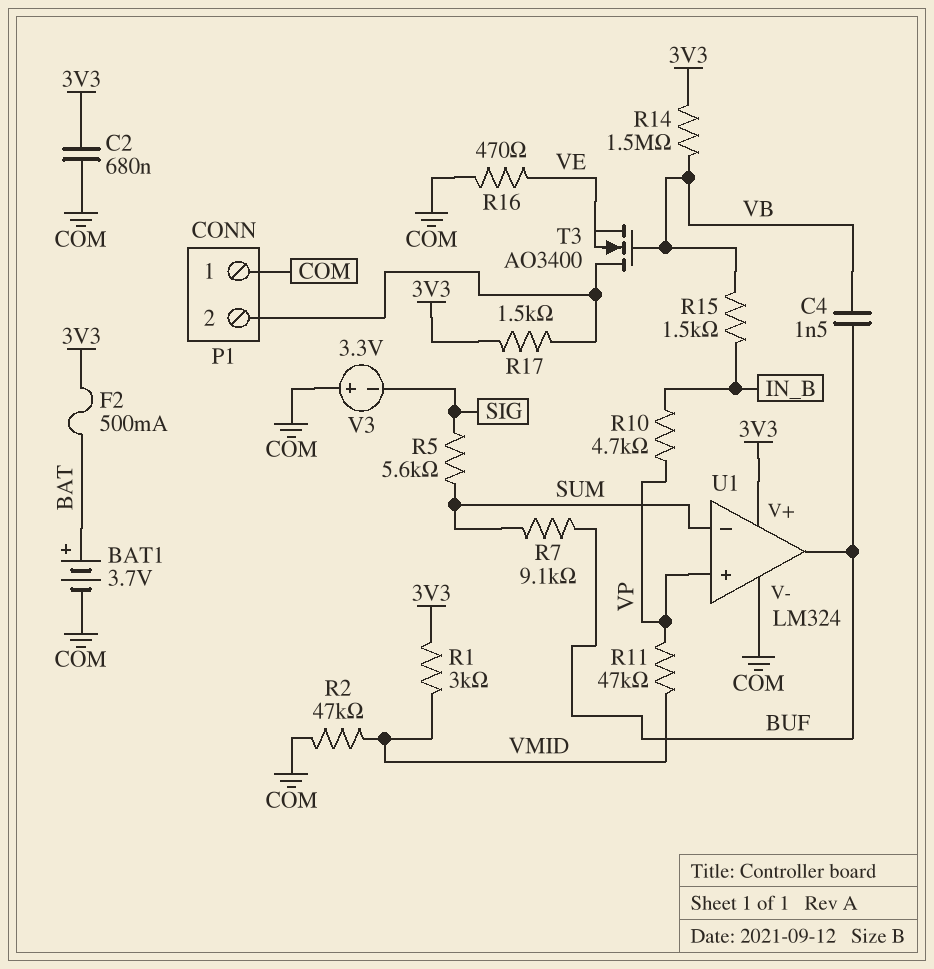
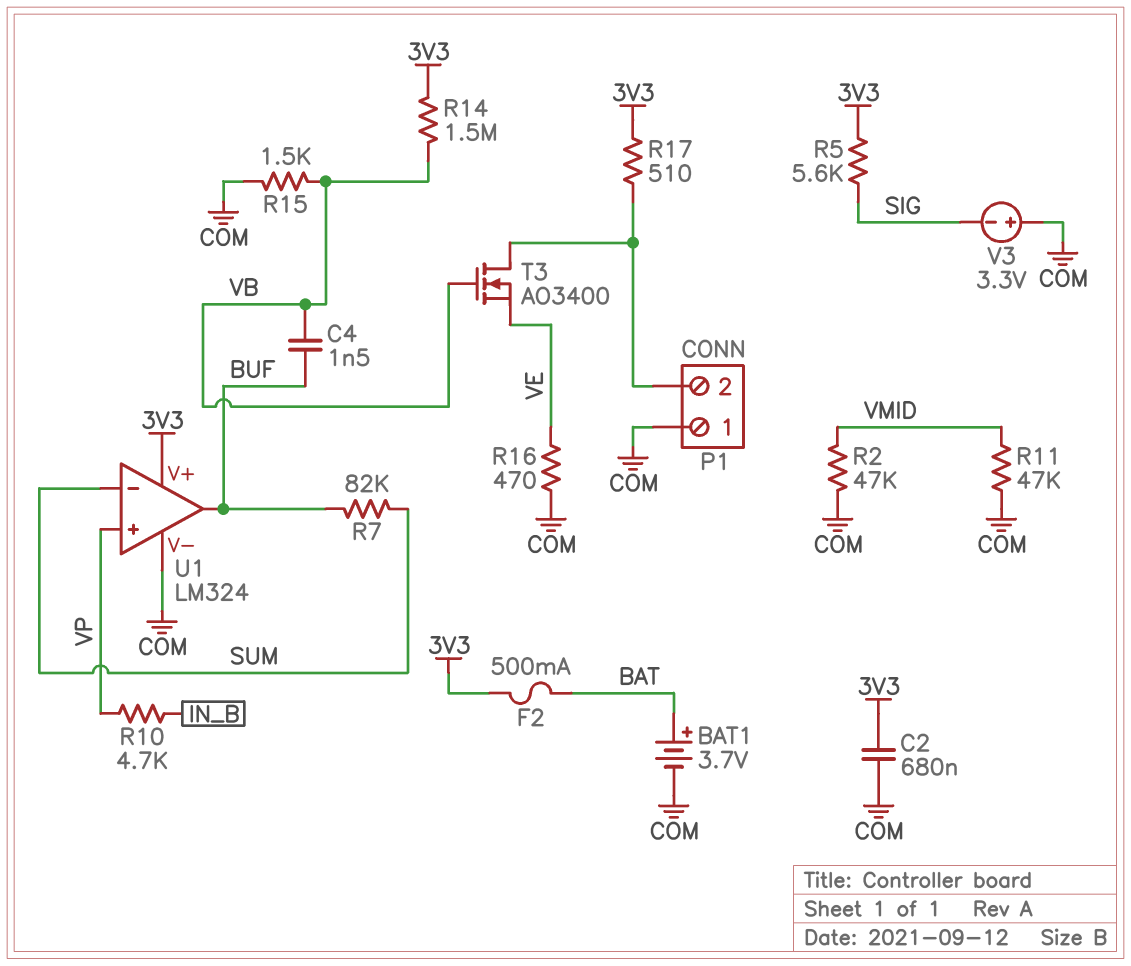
R1: 3k (3V3, VMID) -> none
R5: 5.6k (SIG, SUM) -> 5.6k (3V3, SIG)
R7: 9.1k (BUF, SUM) -> 82k (BUF, SUM)
R11: 47k (VMID, VP) -> 47k (COM, VMID)
R15: 1.5k (IN_B, VB) -> 1.5k (COM, VB)
R17: 1.5k (3V3, P1/2) -> 510 (3V3, P1/2)

